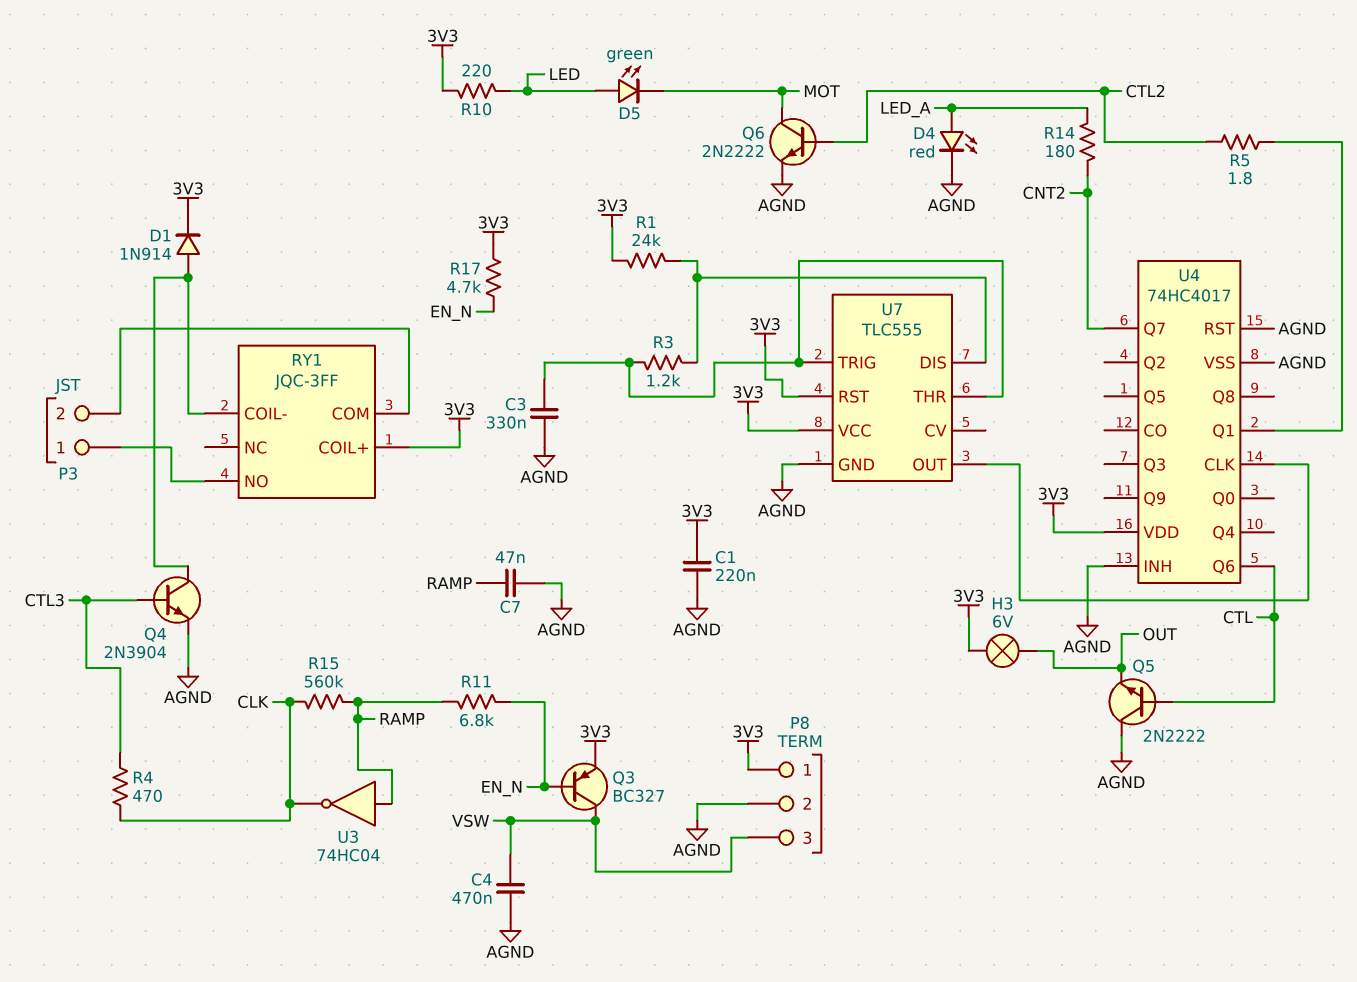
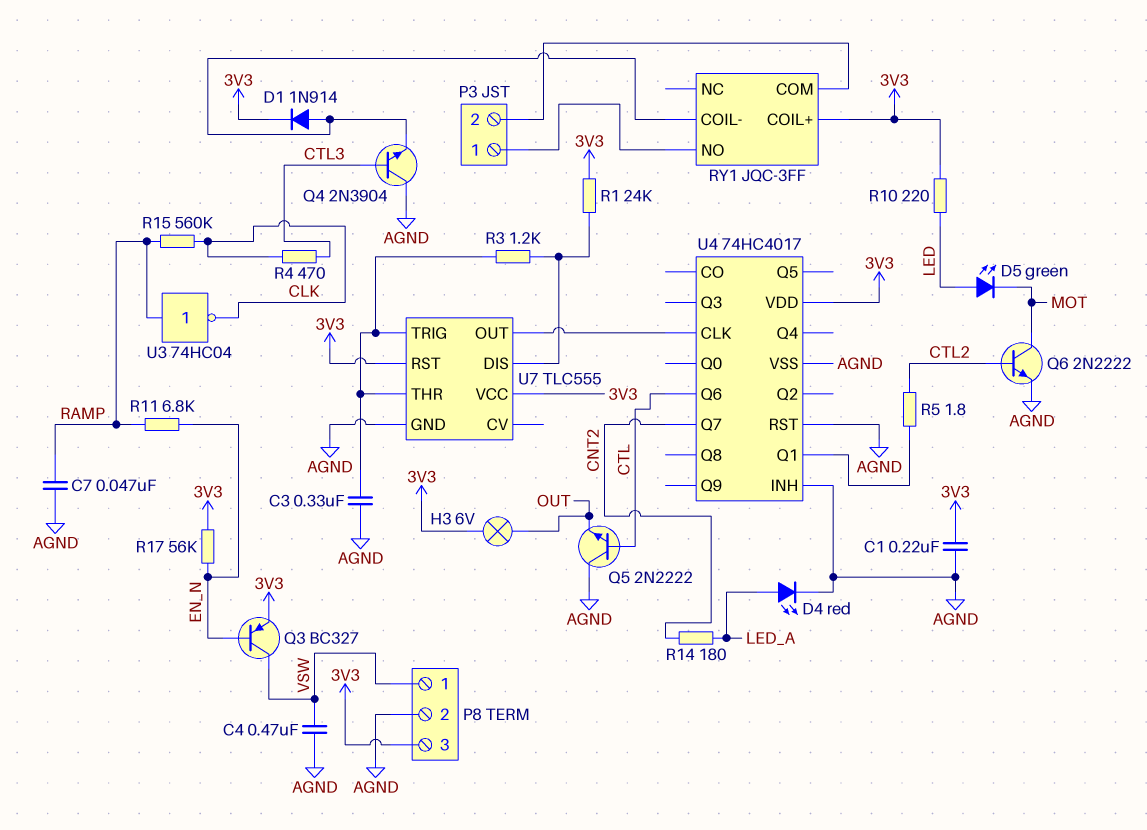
P8 pin 1: 3V3 -> VSW
P8 pin 3: VSW -> 3V3
Q4: NPN 2N3904 (B CTL3, C RY1/COIL-, E AGND) -> NPN 2N3904 (B CTL3, C AGND, E RY1/COIL-)
R17: 4.7k (3V3, EN_N) -> 56k (3V3, EN_N)

